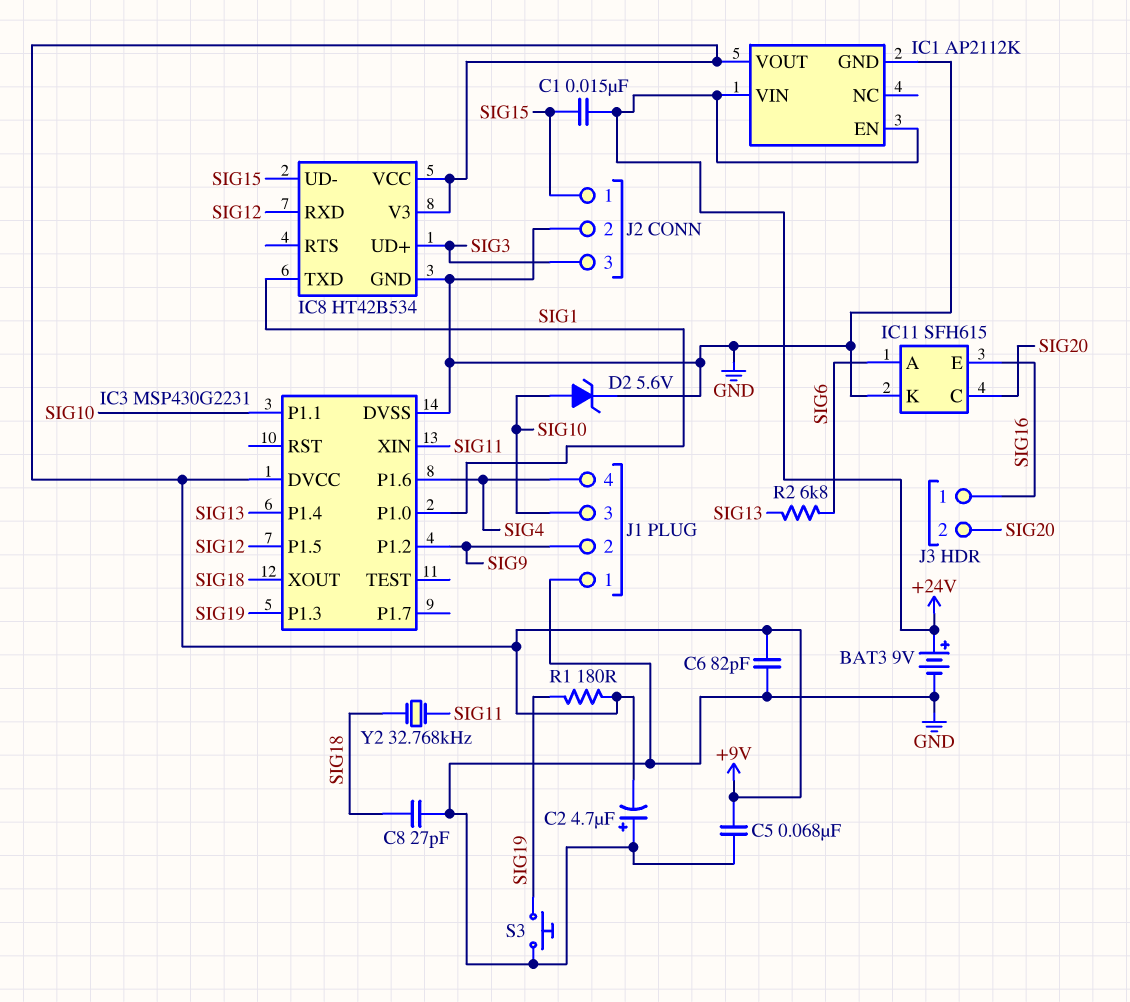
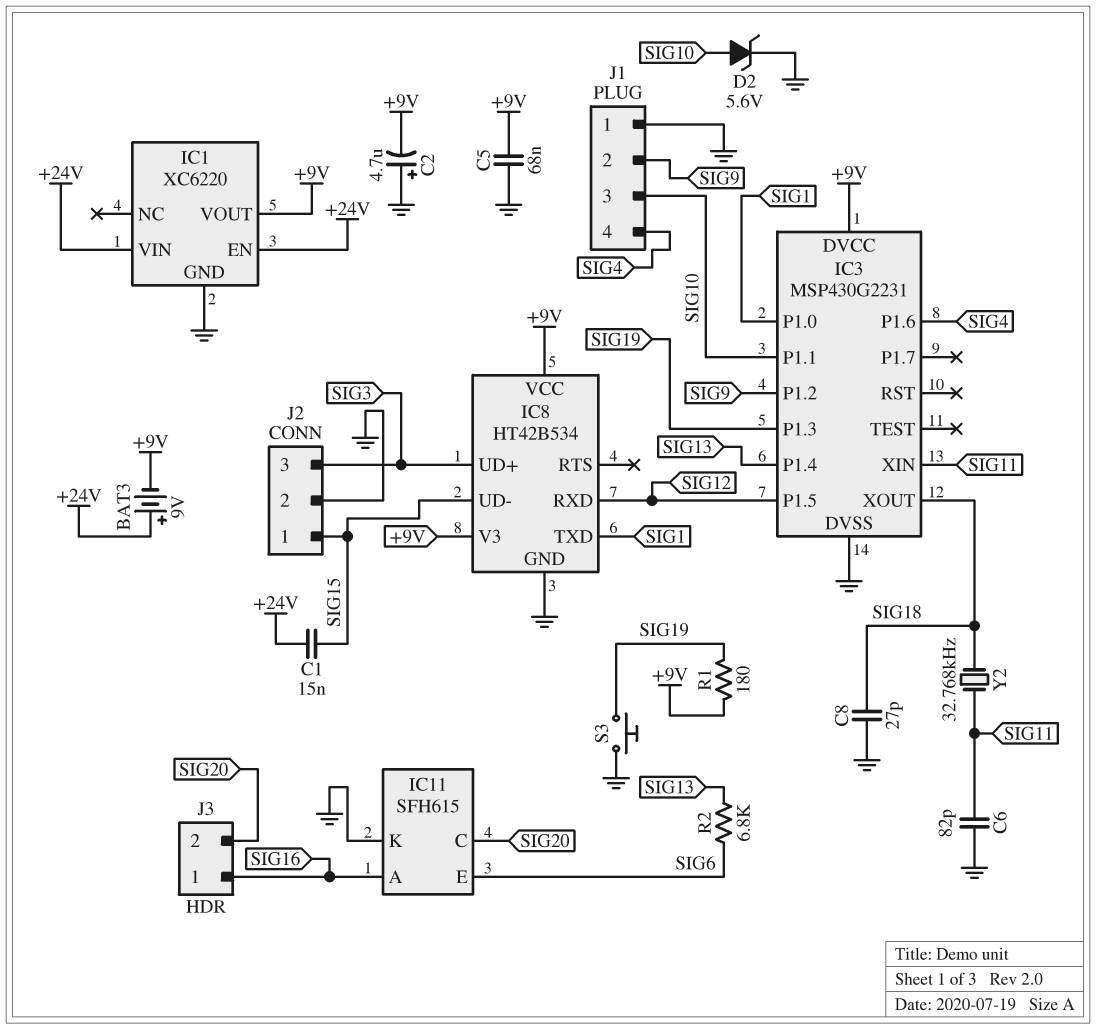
BAT3: 9V (plus +24V, minus GND) -> 9V (plus +24V, minus +9V)
C6: 82pF (+9V, GND) -> 82pF (GND, SIG11)
IC1: AP2112K -> XC6220
IC11 pin A: SIG6 -> SIG16
IC11 pin E: SIG16 -> SIG6

